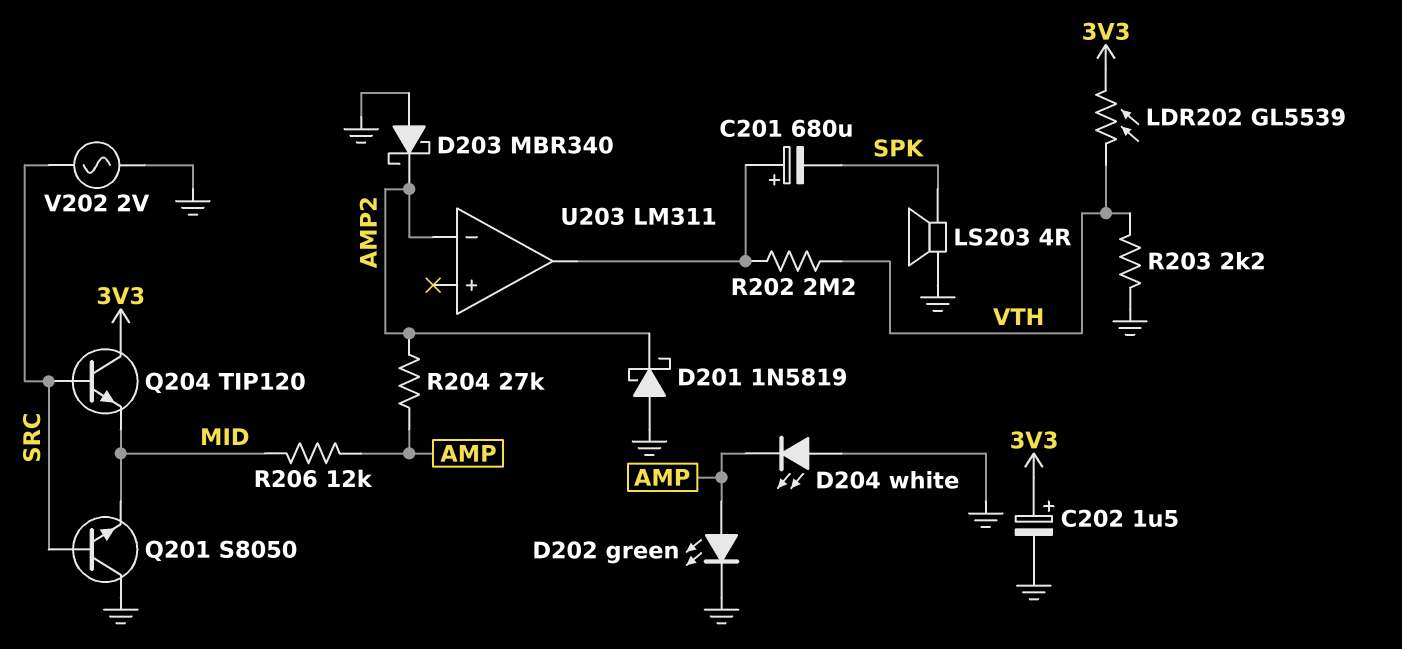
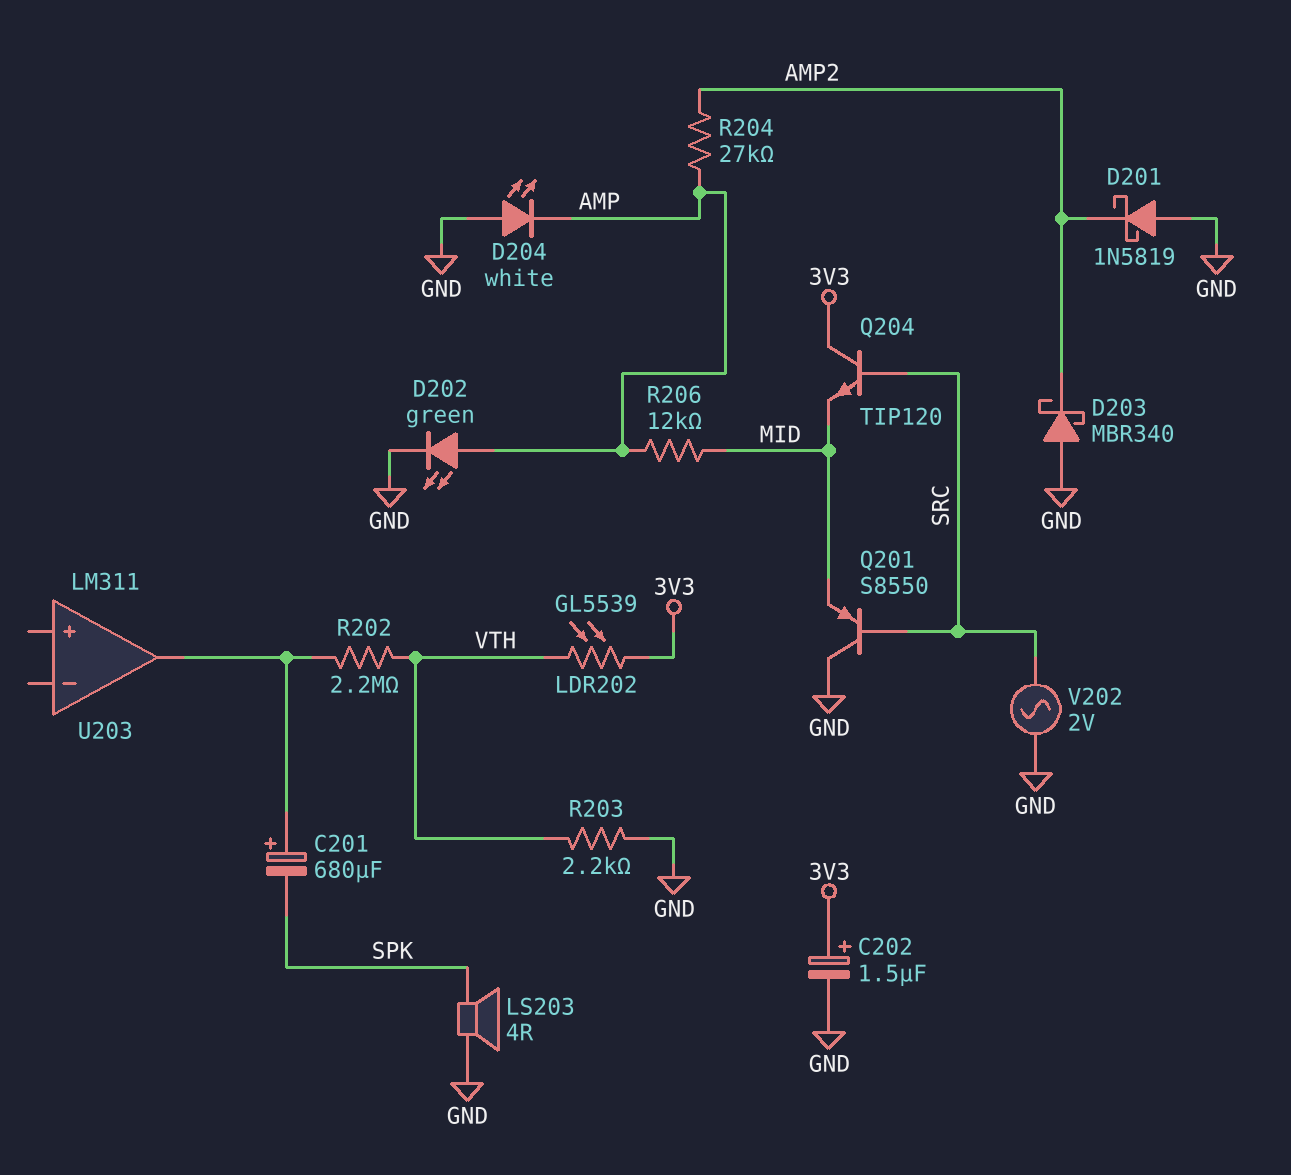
Q201: NPN S8050 (B SRC, C GND, E MID) -> PNP S8550 (B SRC, C GND, E MID)
U203 pin in-: AMP2 -> none

